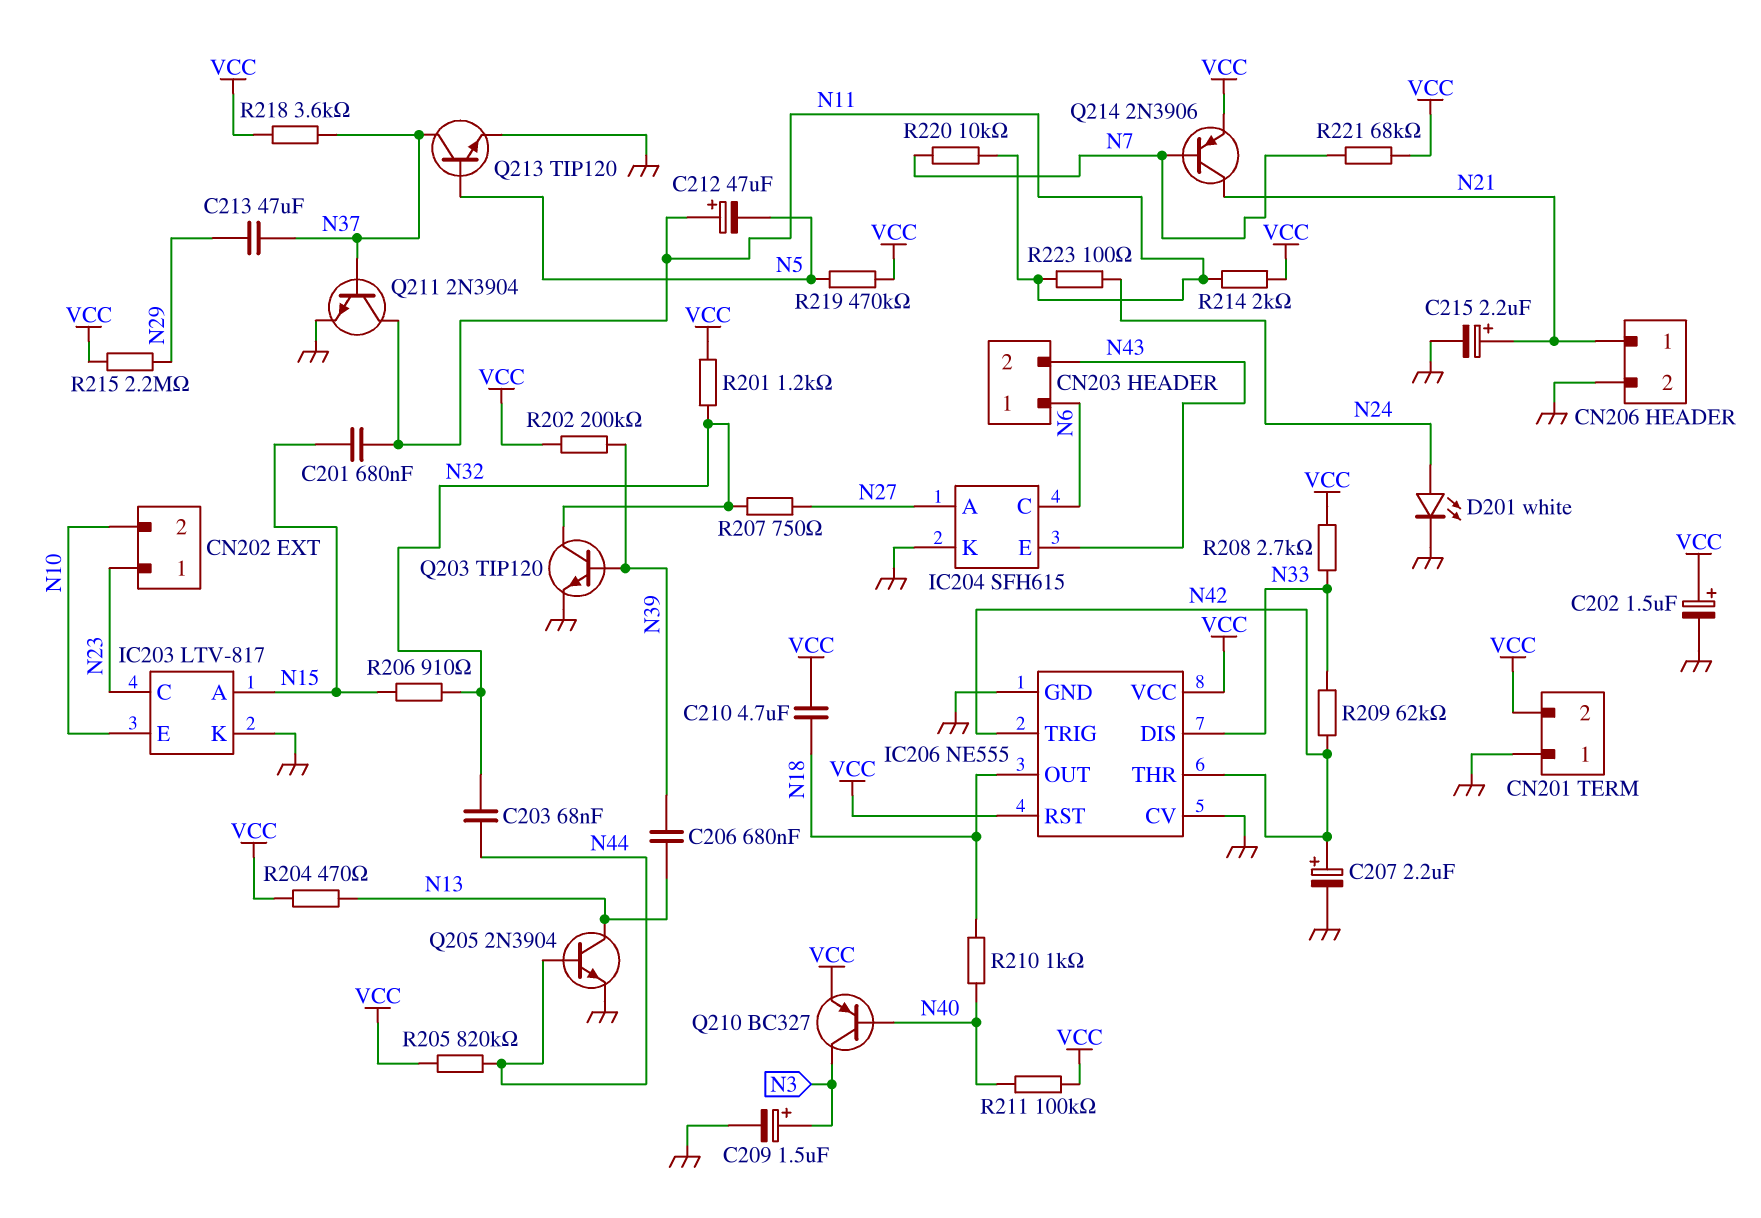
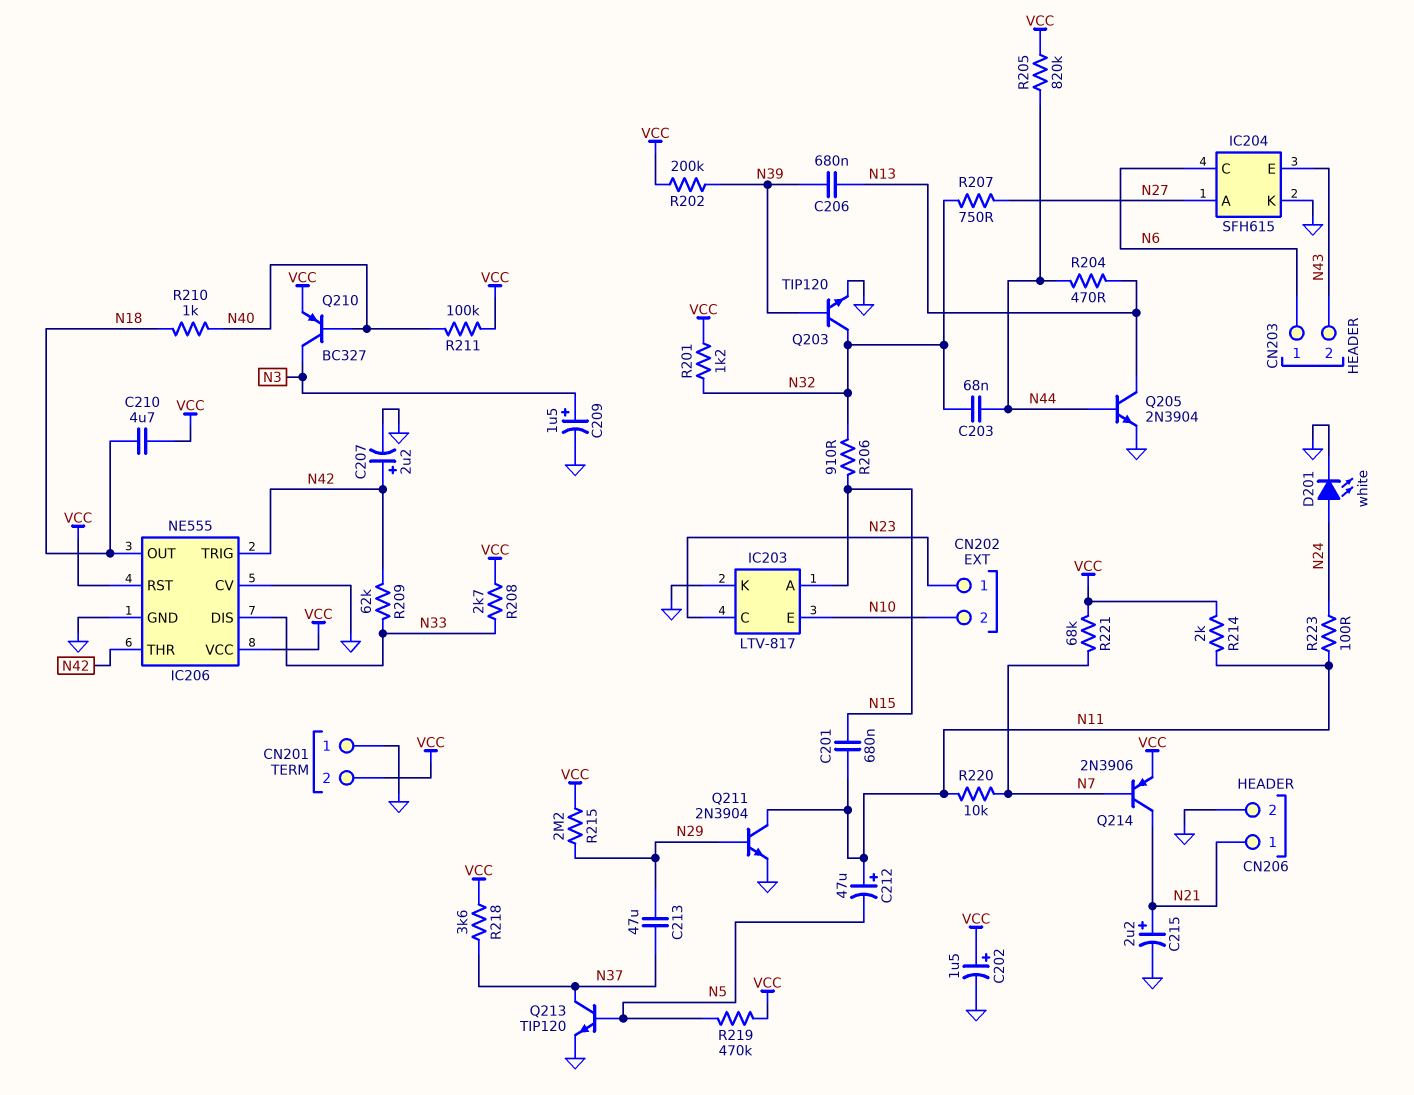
Q211: NPN 2N3904 (B N37, C N11, E GND) -> NPN 2N3904 (B N29, C N11, E GND)
R204: 470 (N13, VCC) -> 470 (N13, N44)

